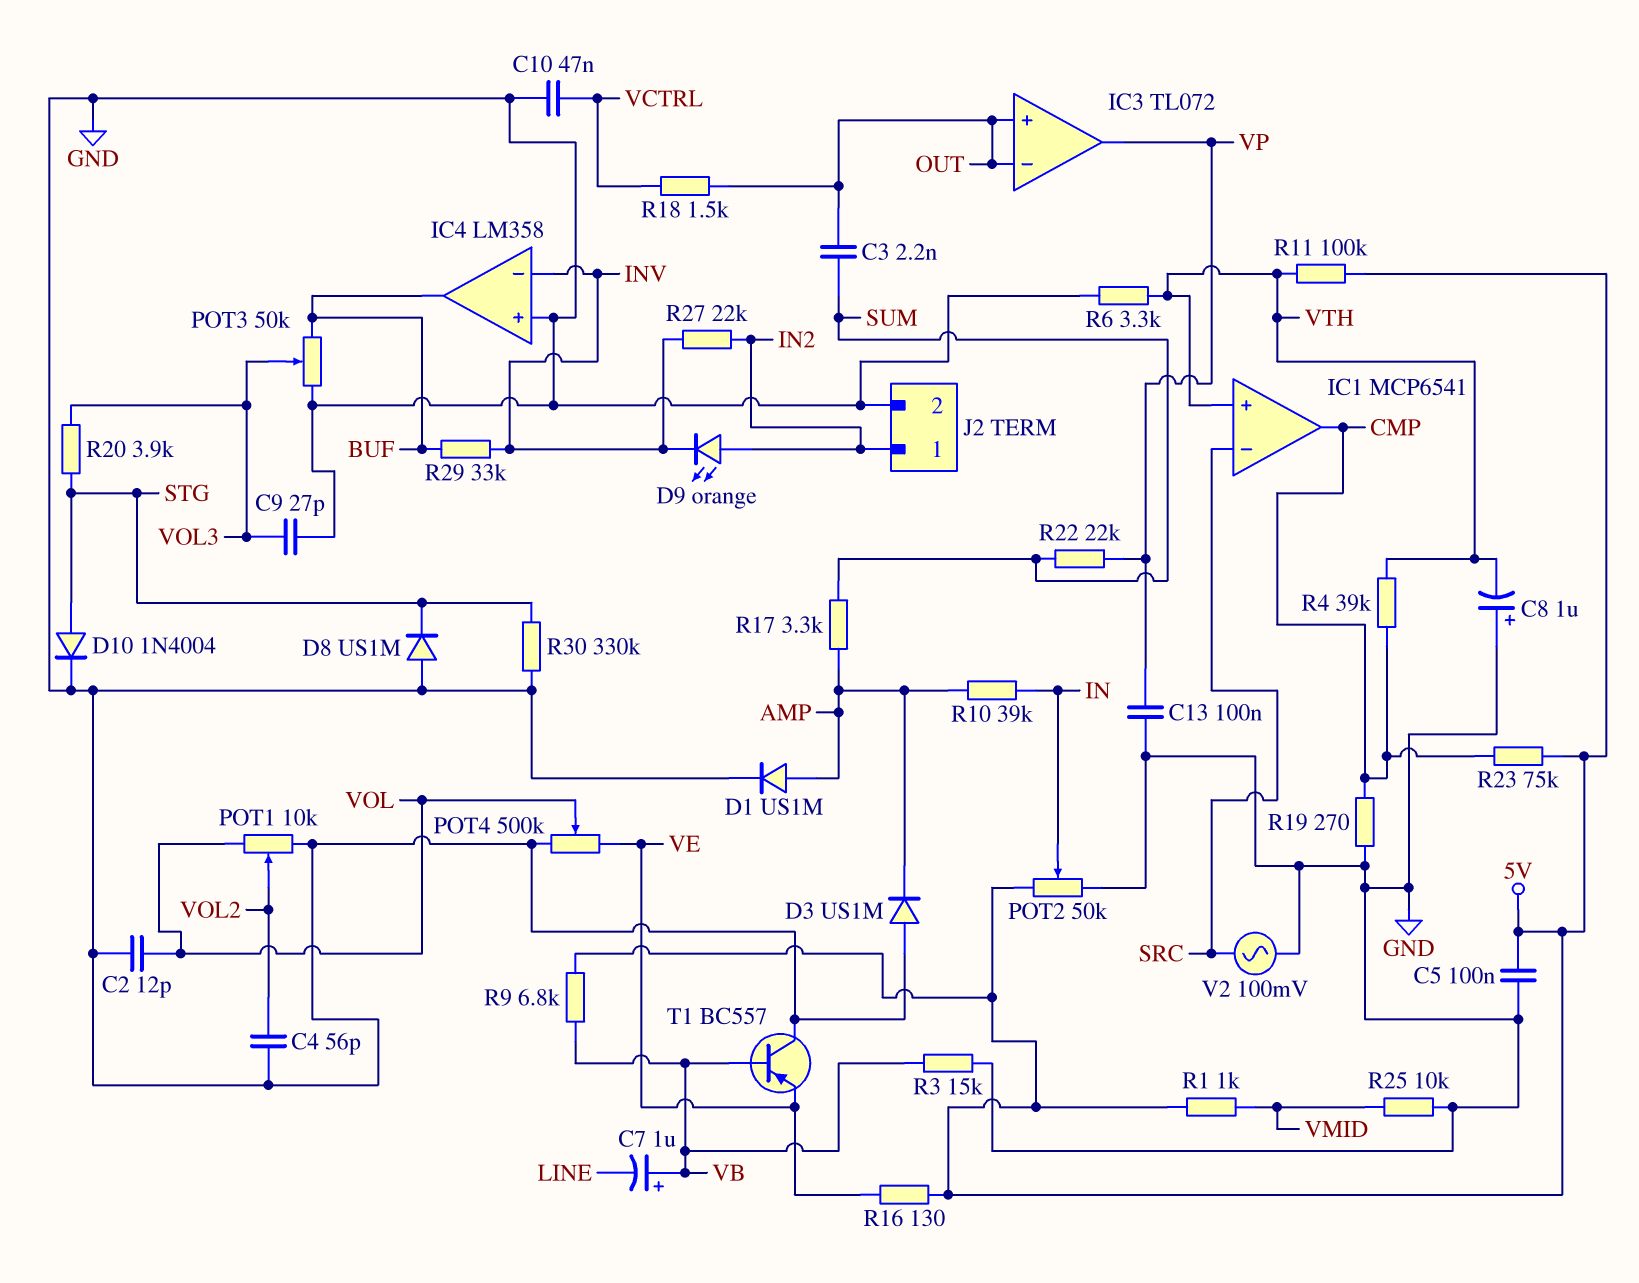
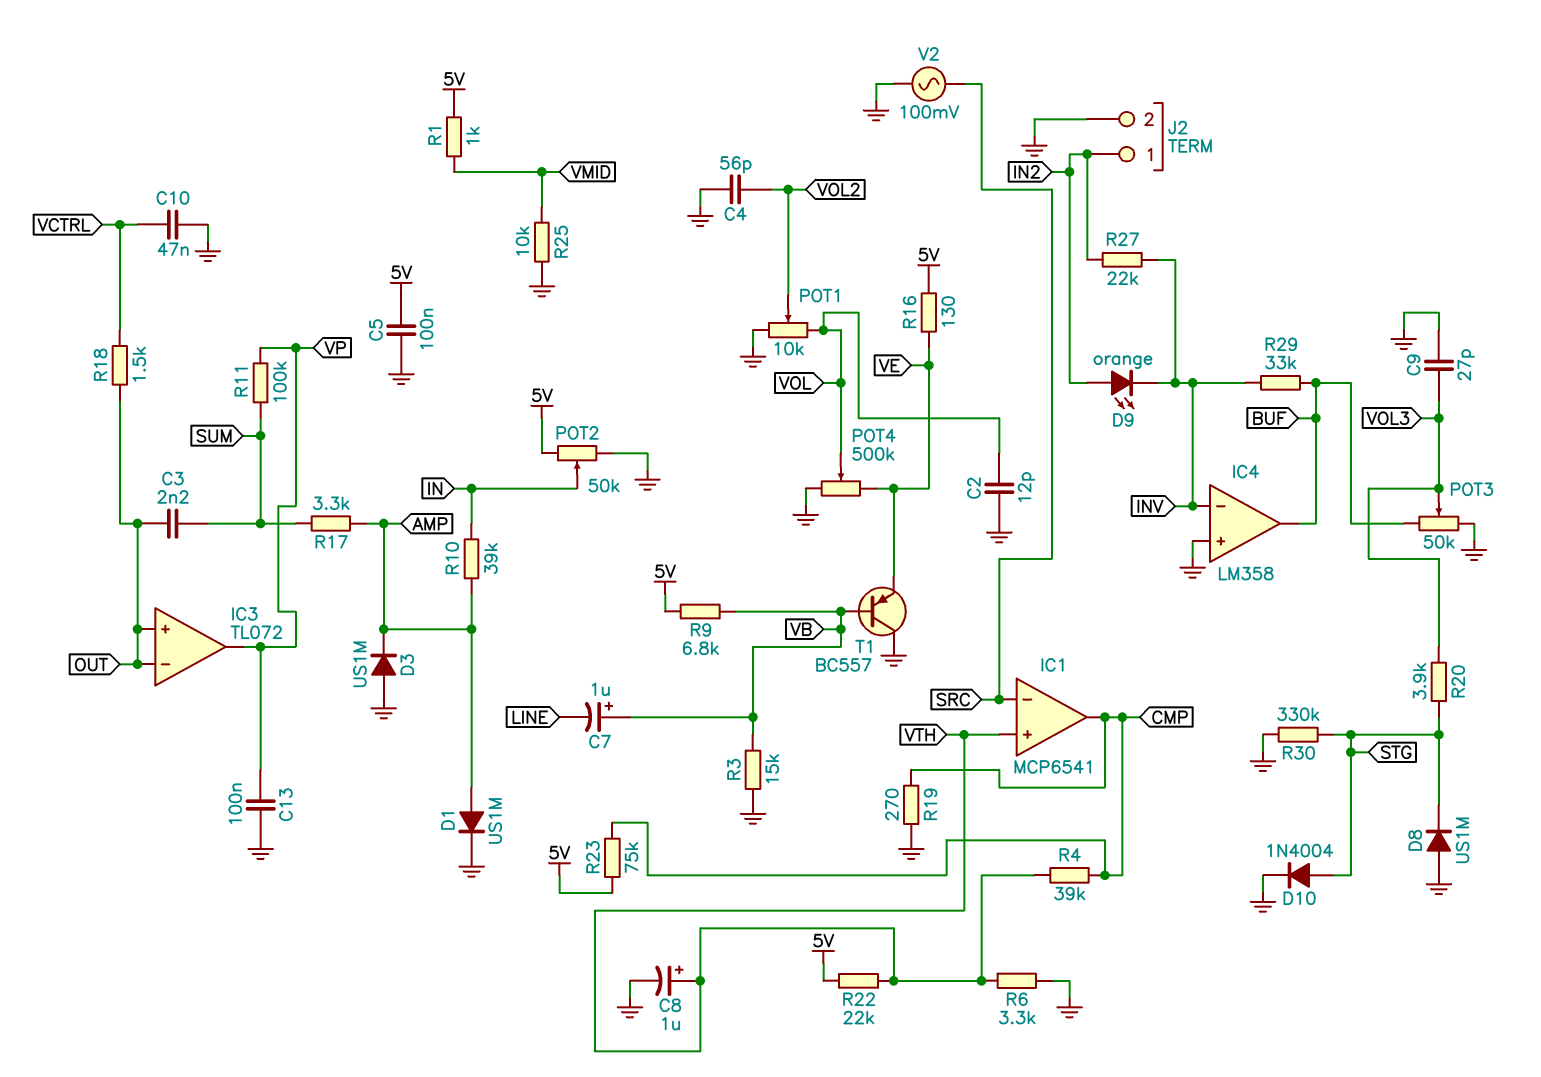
C8: 1uF (plus GND, minus VTH) -> 1uF (plus VTH, minus GND)
R11: 100k (5V, VTH) -> 100k (SUM, VP)
R22: 22k (SUM, VP) -> 22k (5V, VTH)

